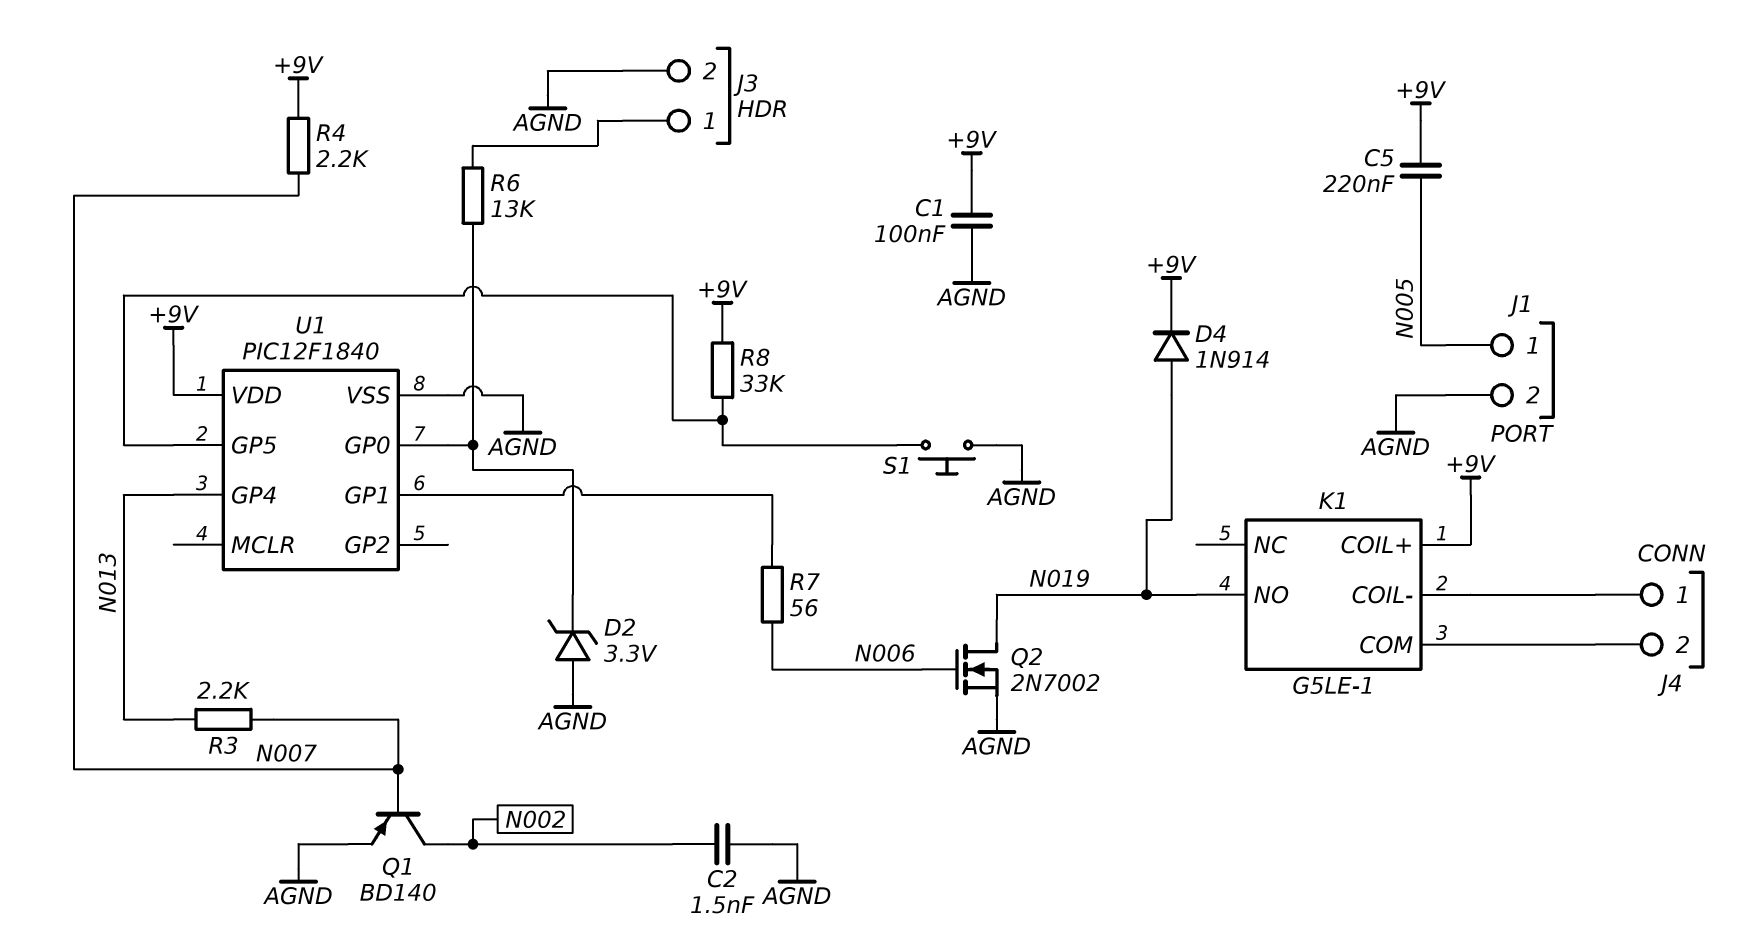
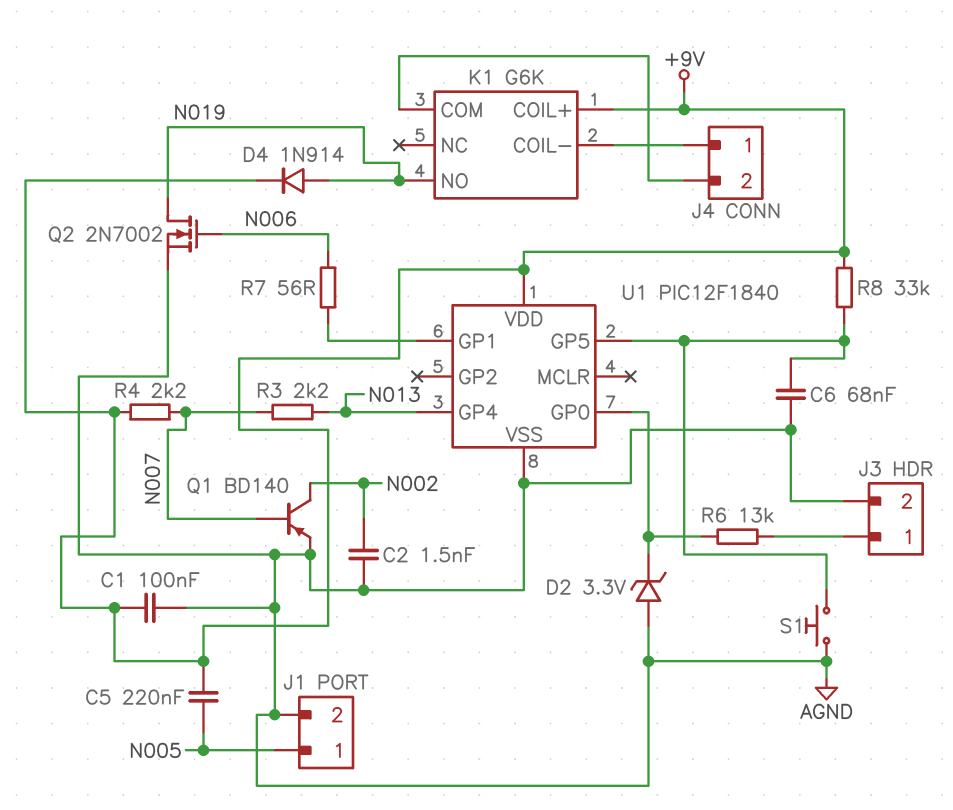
C6: none -> 68nF (AGND, U1/GP5)
K1: G5LE-1 -> G6K

